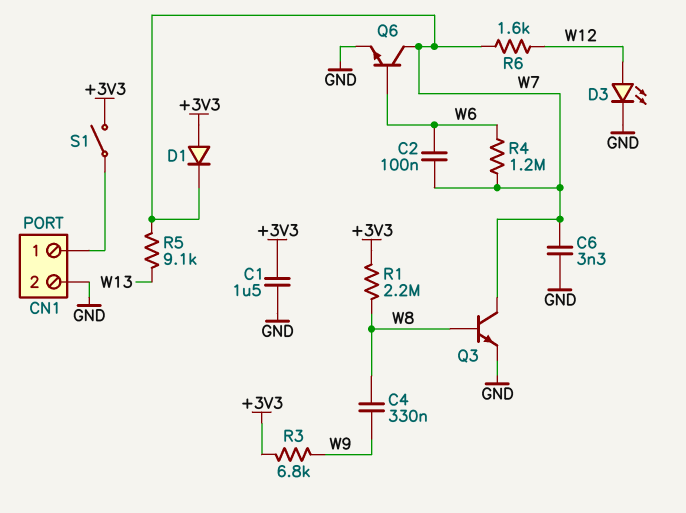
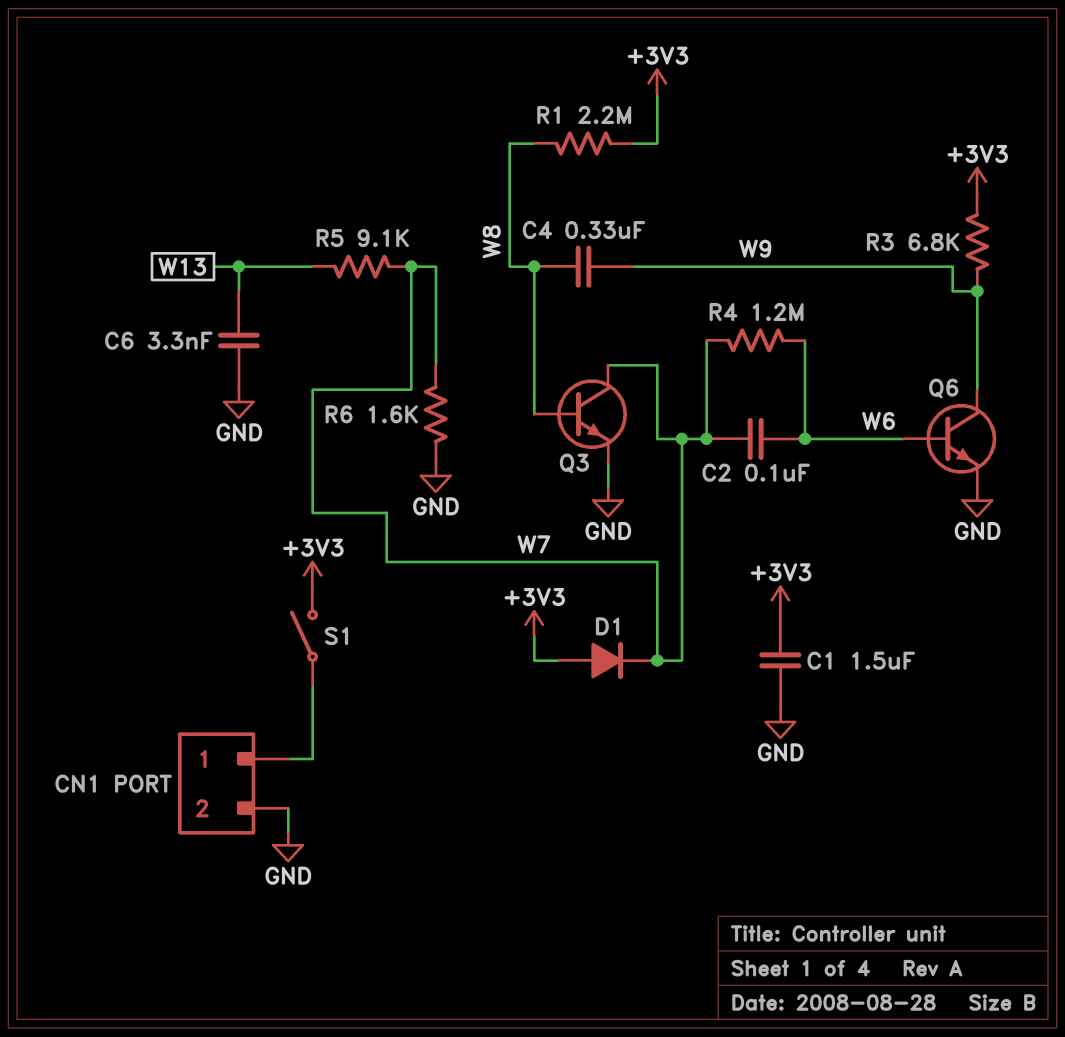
C6: 3.3nF (GND, W7) -> 3.3nF (GND, W13)
D3: LED (A W12, K GND) -> none
Q6: NPN (B W6, C W7, E GND) -> NPN (B W6, C W9, E GND)
R6: 1.6k (W7, W12) -> 1.6k (GND, W7)

